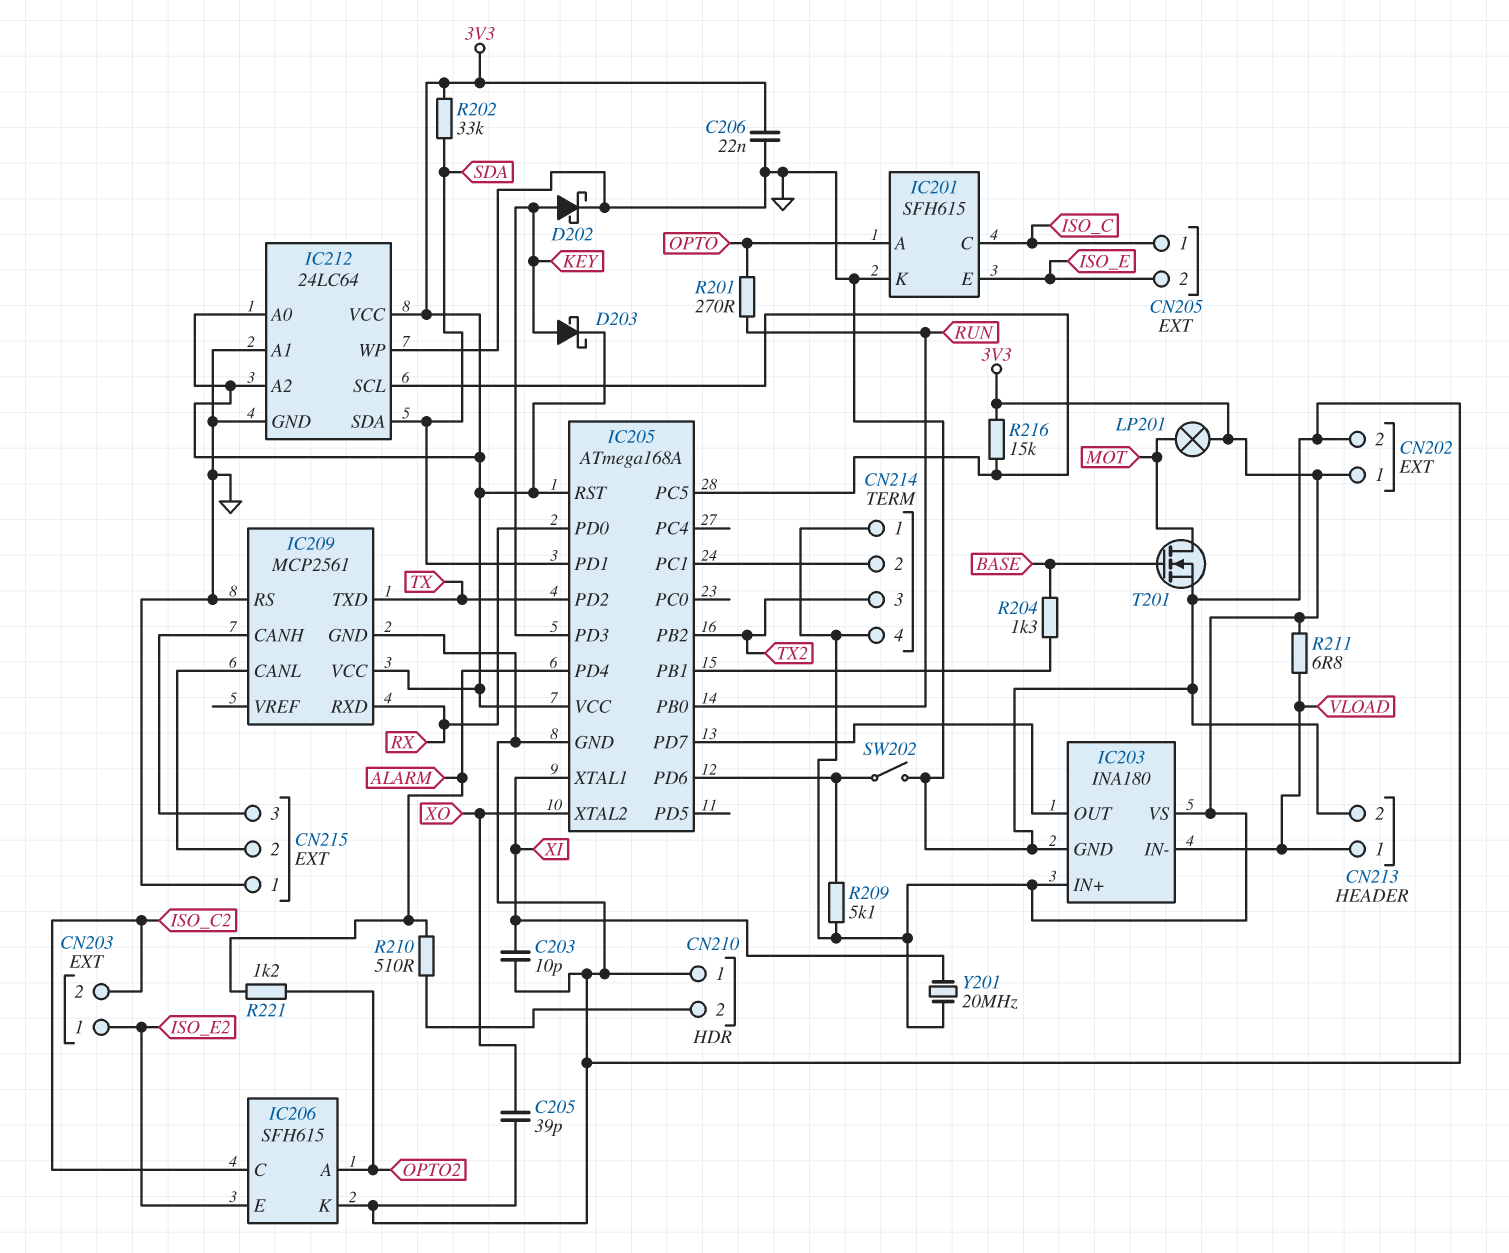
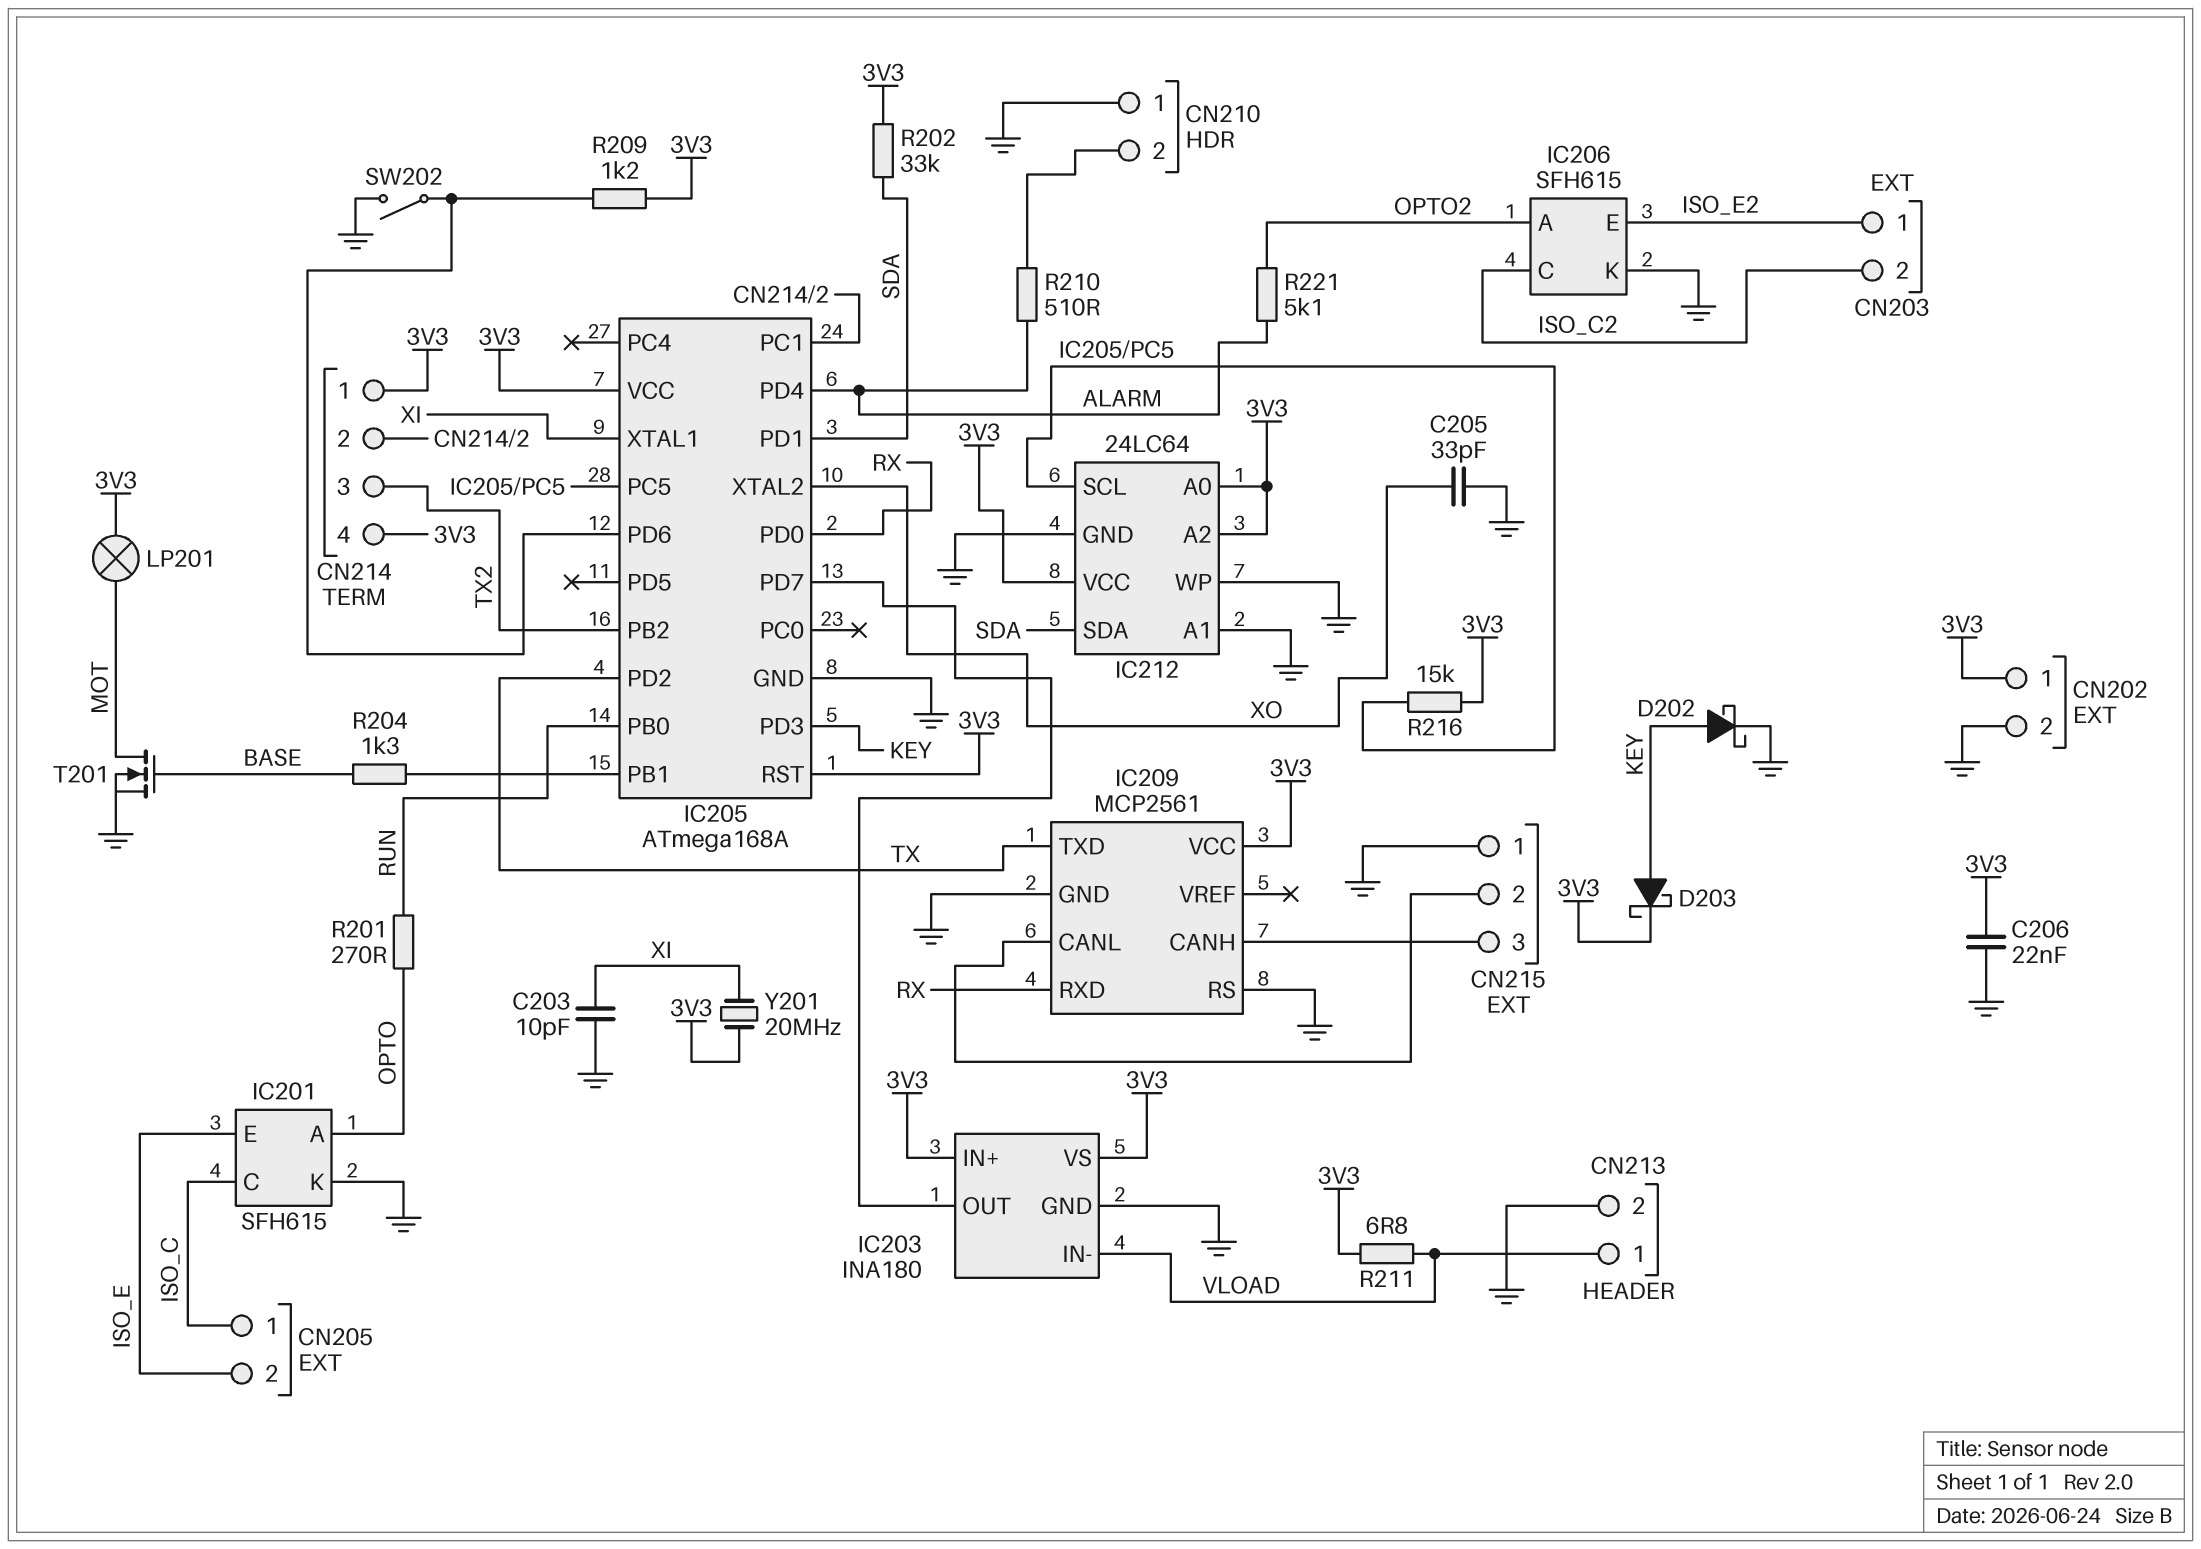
C205: 39pF (GND, XO) -> 33pF (GND, XO)
R209: 5.1k (3V3, IC205/PD6) -> 1.2k (3V3, IC205/PD6)
R221: 1.2k (ALARM, OPTO2) -> 5.1k (ALARM, OPTO2)

